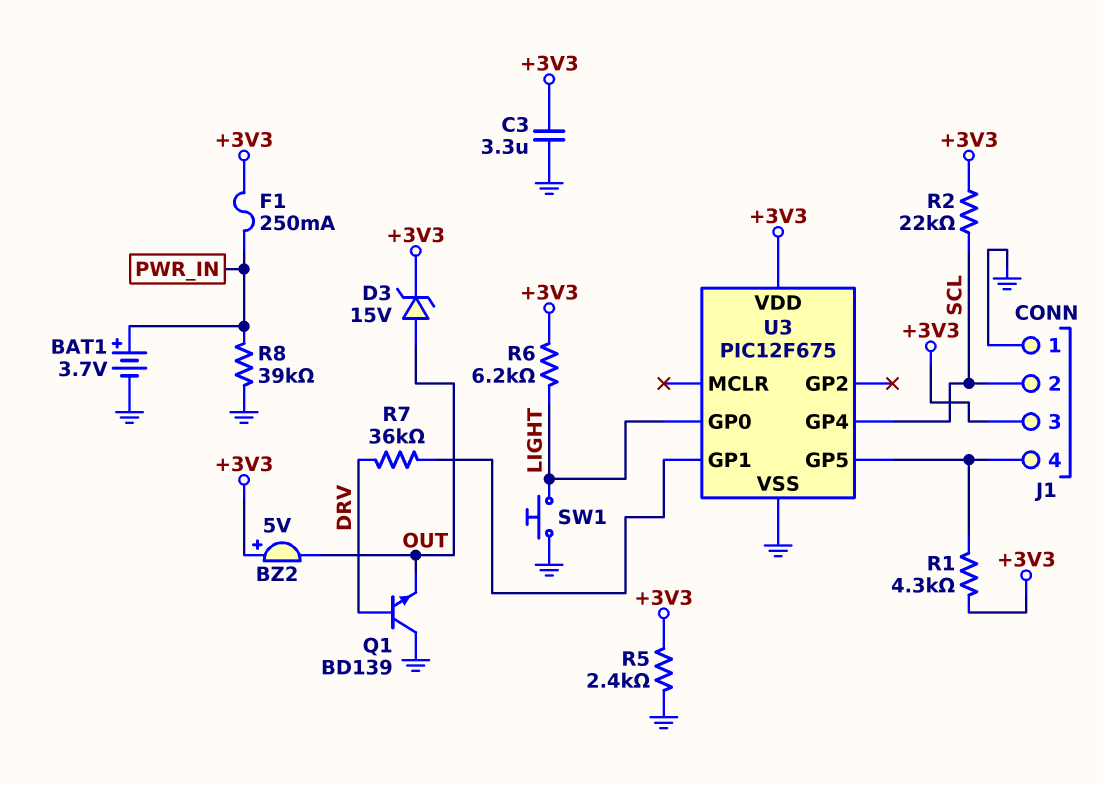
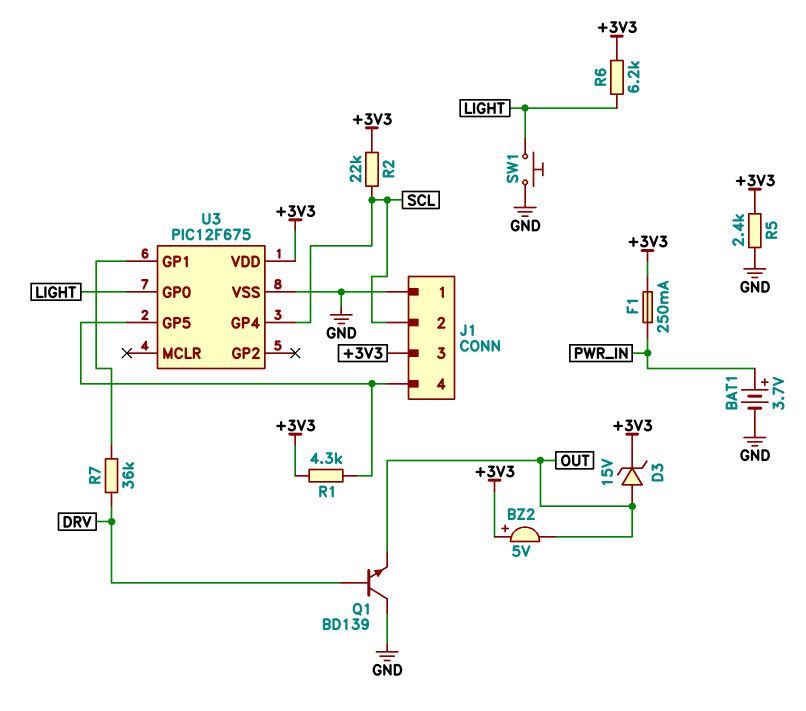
C3: 3.3uF (+3V3, GND) -> none
R8: 39k (GND, PWR_IN) -> none

